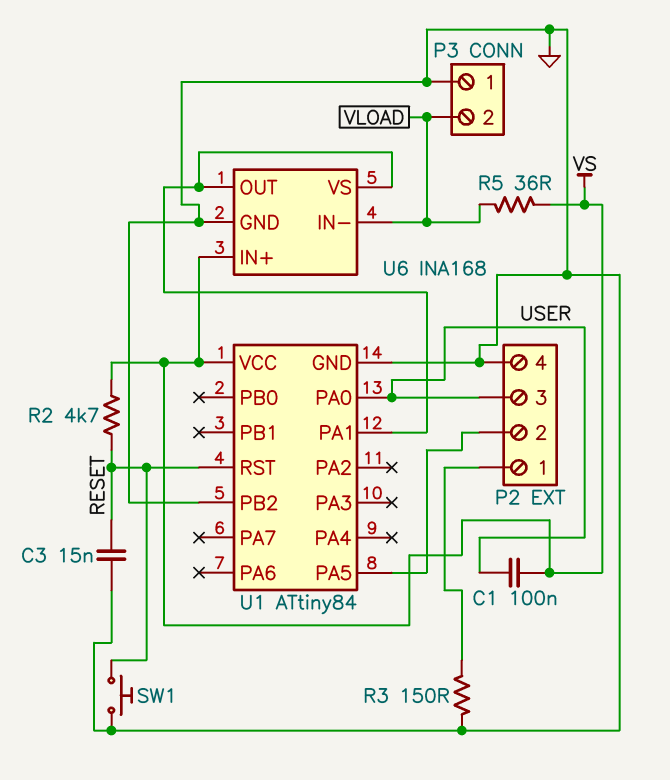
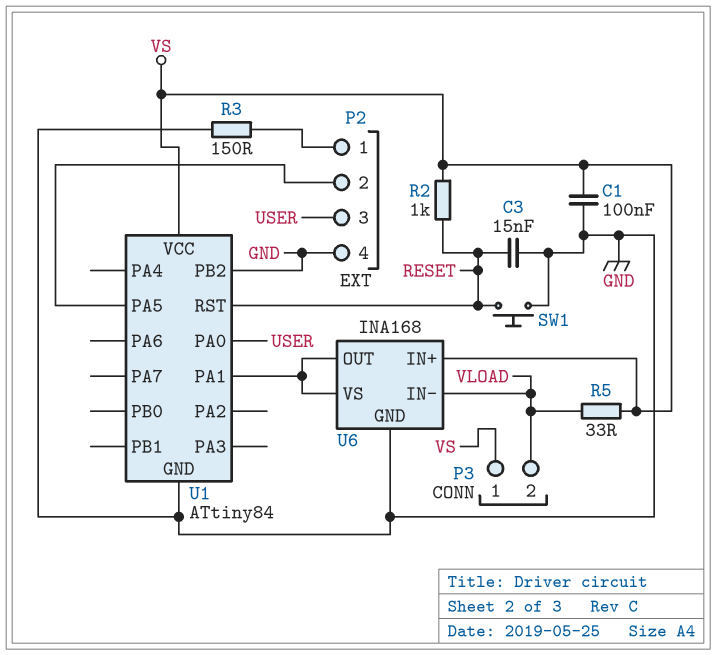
C1: 100nF (USER, VS) -> 100nF (GND, VS)
P3 pin 1: GND -> VS
R2: 4.7k (RESET, VS) -> 1k (RESET, VS)
R5: 36 (VLOAD, VS) -> 33 (VLOAD, VS)

